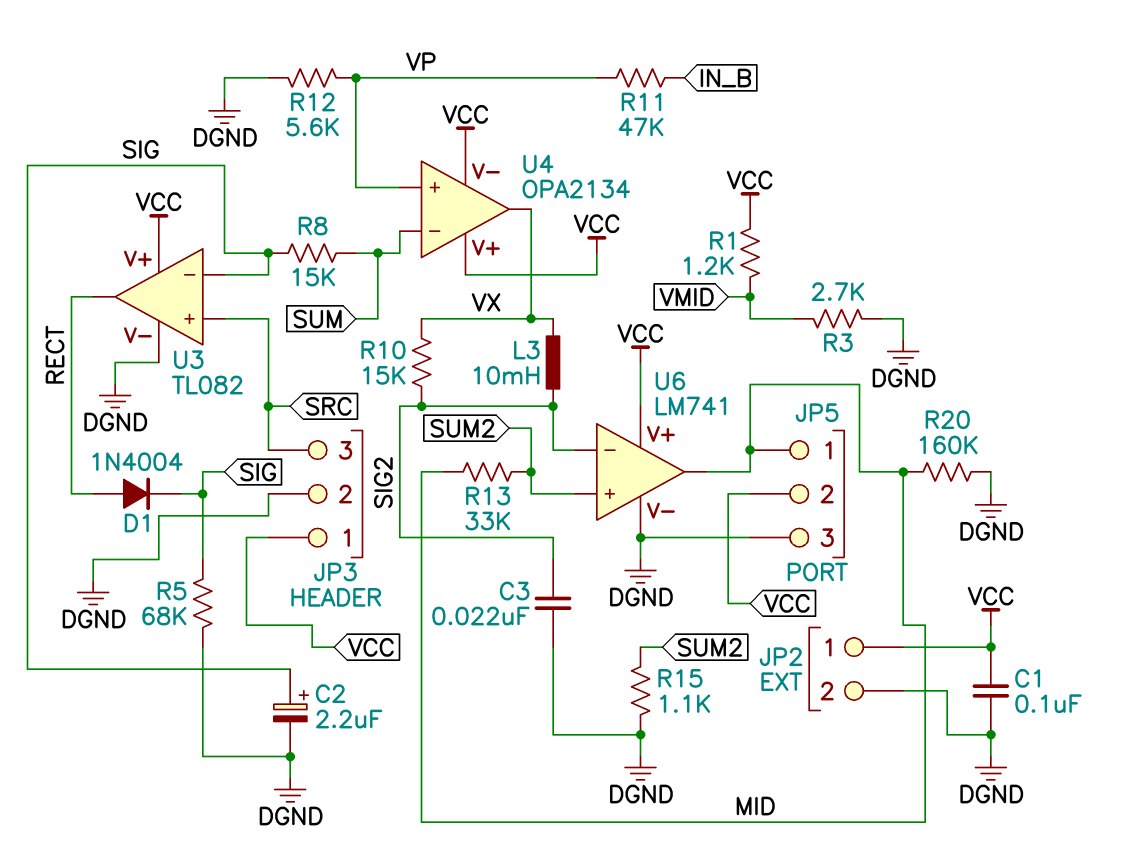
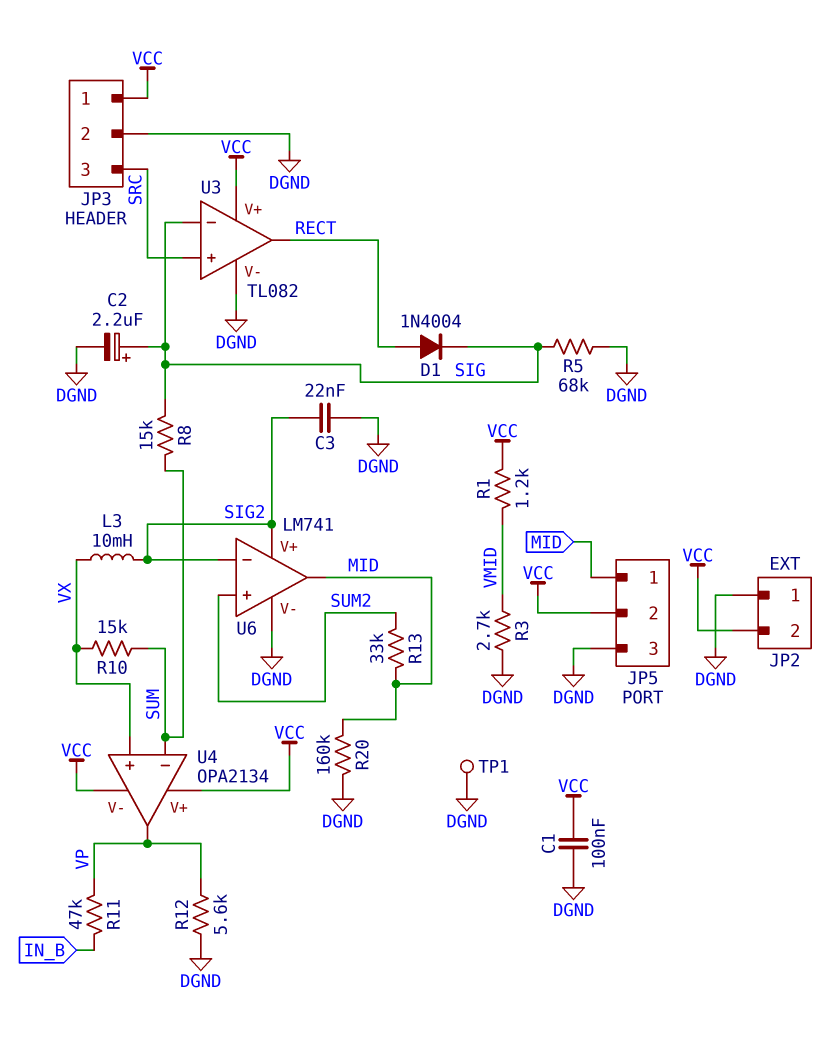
JP2 pin 1: VCC -> DGND
JP2 pin 2: DGND -> VCC
R10: 15k (SIG2, VX) -> 15k (SUM, VX)
R15: 1.1k (DGND, SUM2) -> none
TP1: none -> test point (DGND)
U4 pin in+: VP -> VX
U4 pin out: VX -> VP
U6 pin V+: VCC -> SIG2

